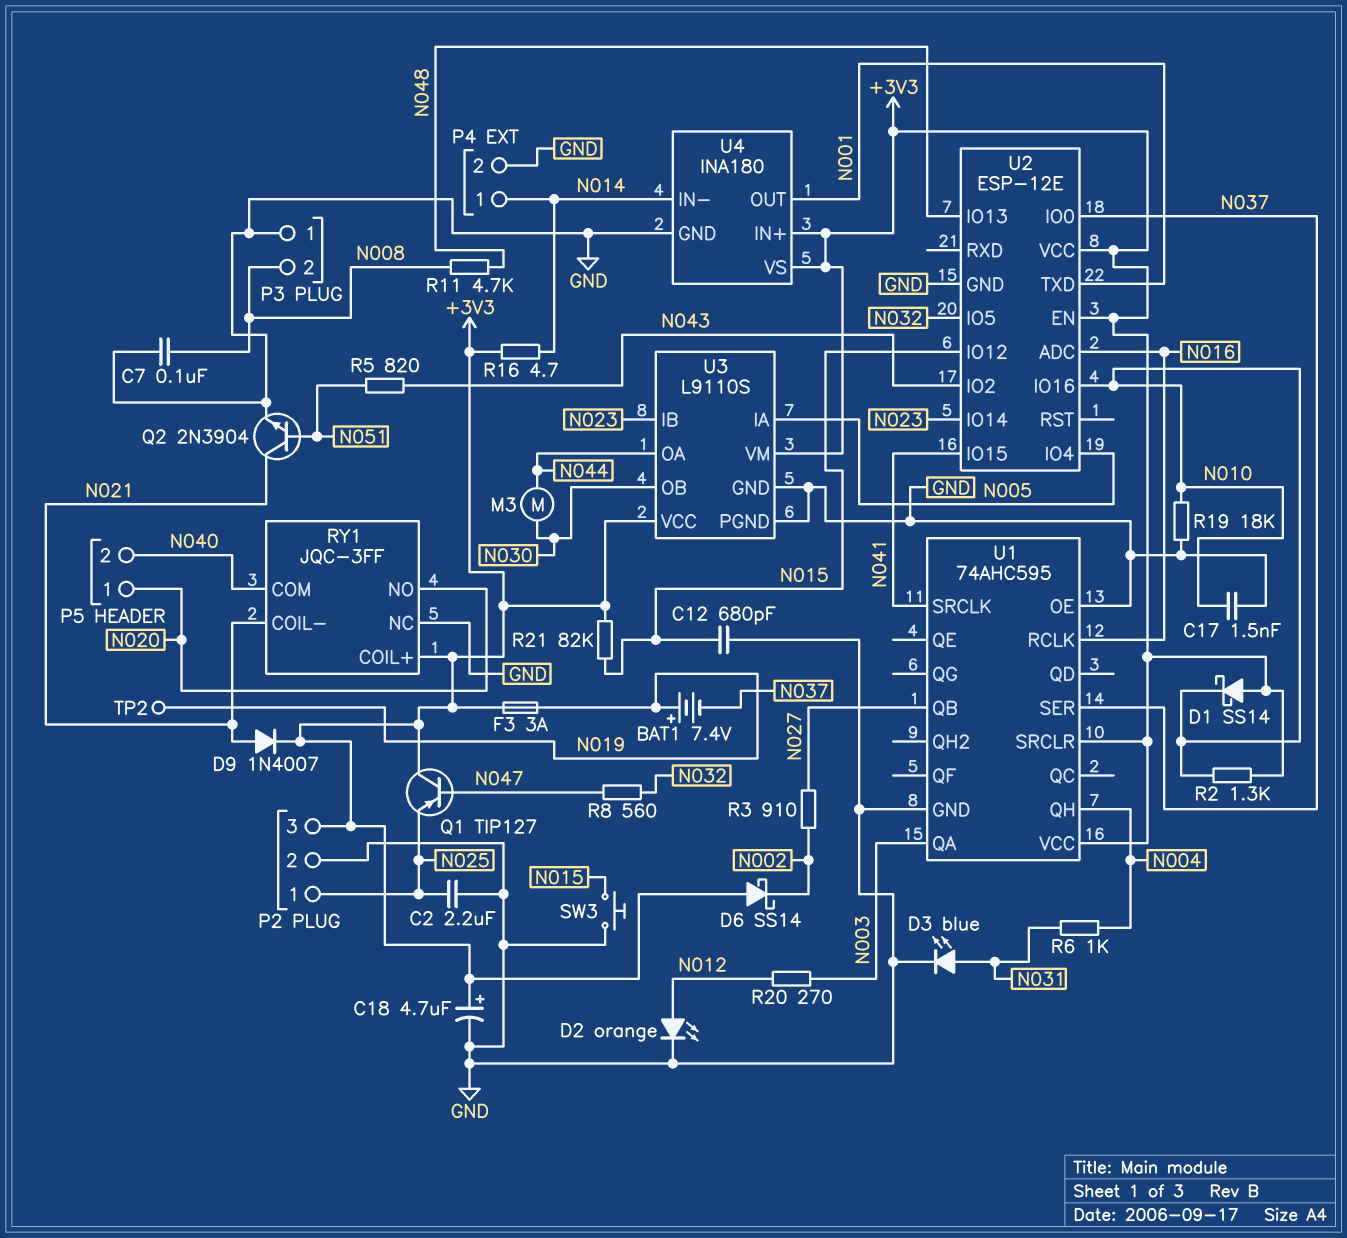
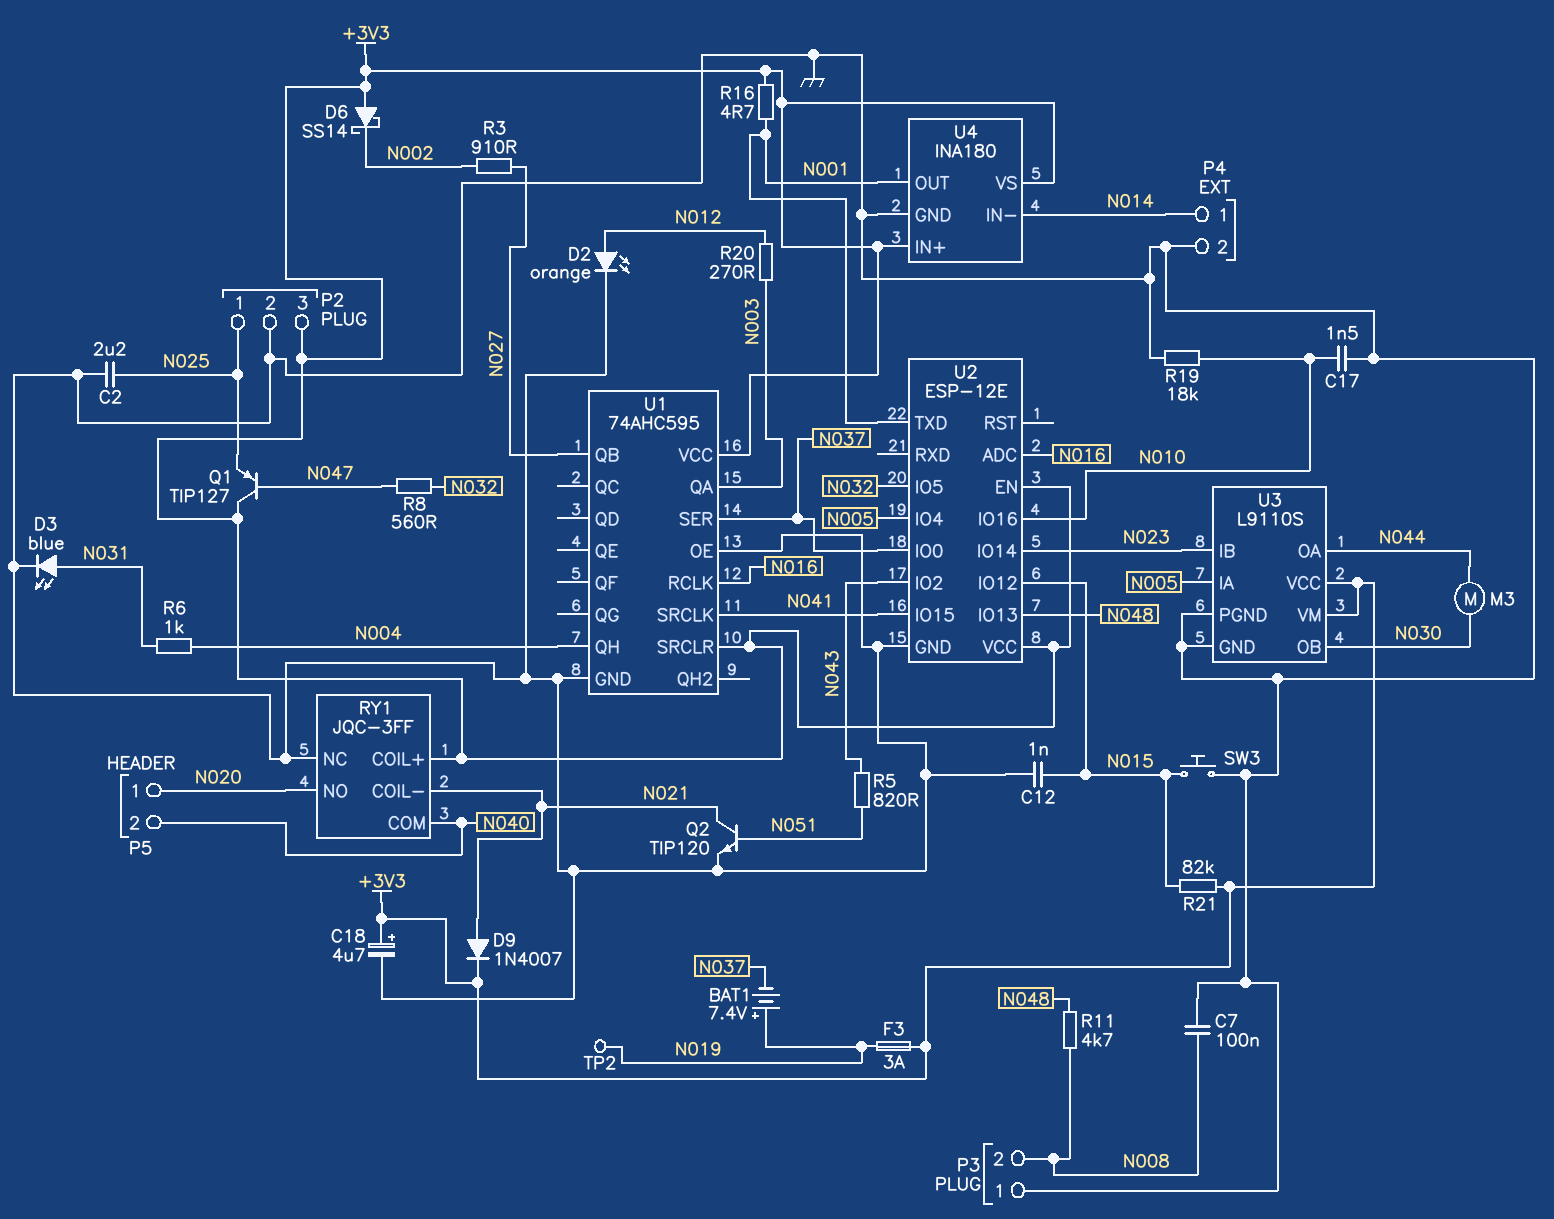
C12: 680pF (GND, N015) -> 1nF (GND, N015)
D1: schottky SS14 (A +3V3, K N010) -> none
Q2: NPN 2N3904 (B N051, C N021, E GND) -> NPN TIP120 (B N051, C N021, E GND)
R2: 1.3k (+3V3, N010) -> none
R16: 4.7 (+3V3, N014) -> 4.7 (+3V3, N001)

